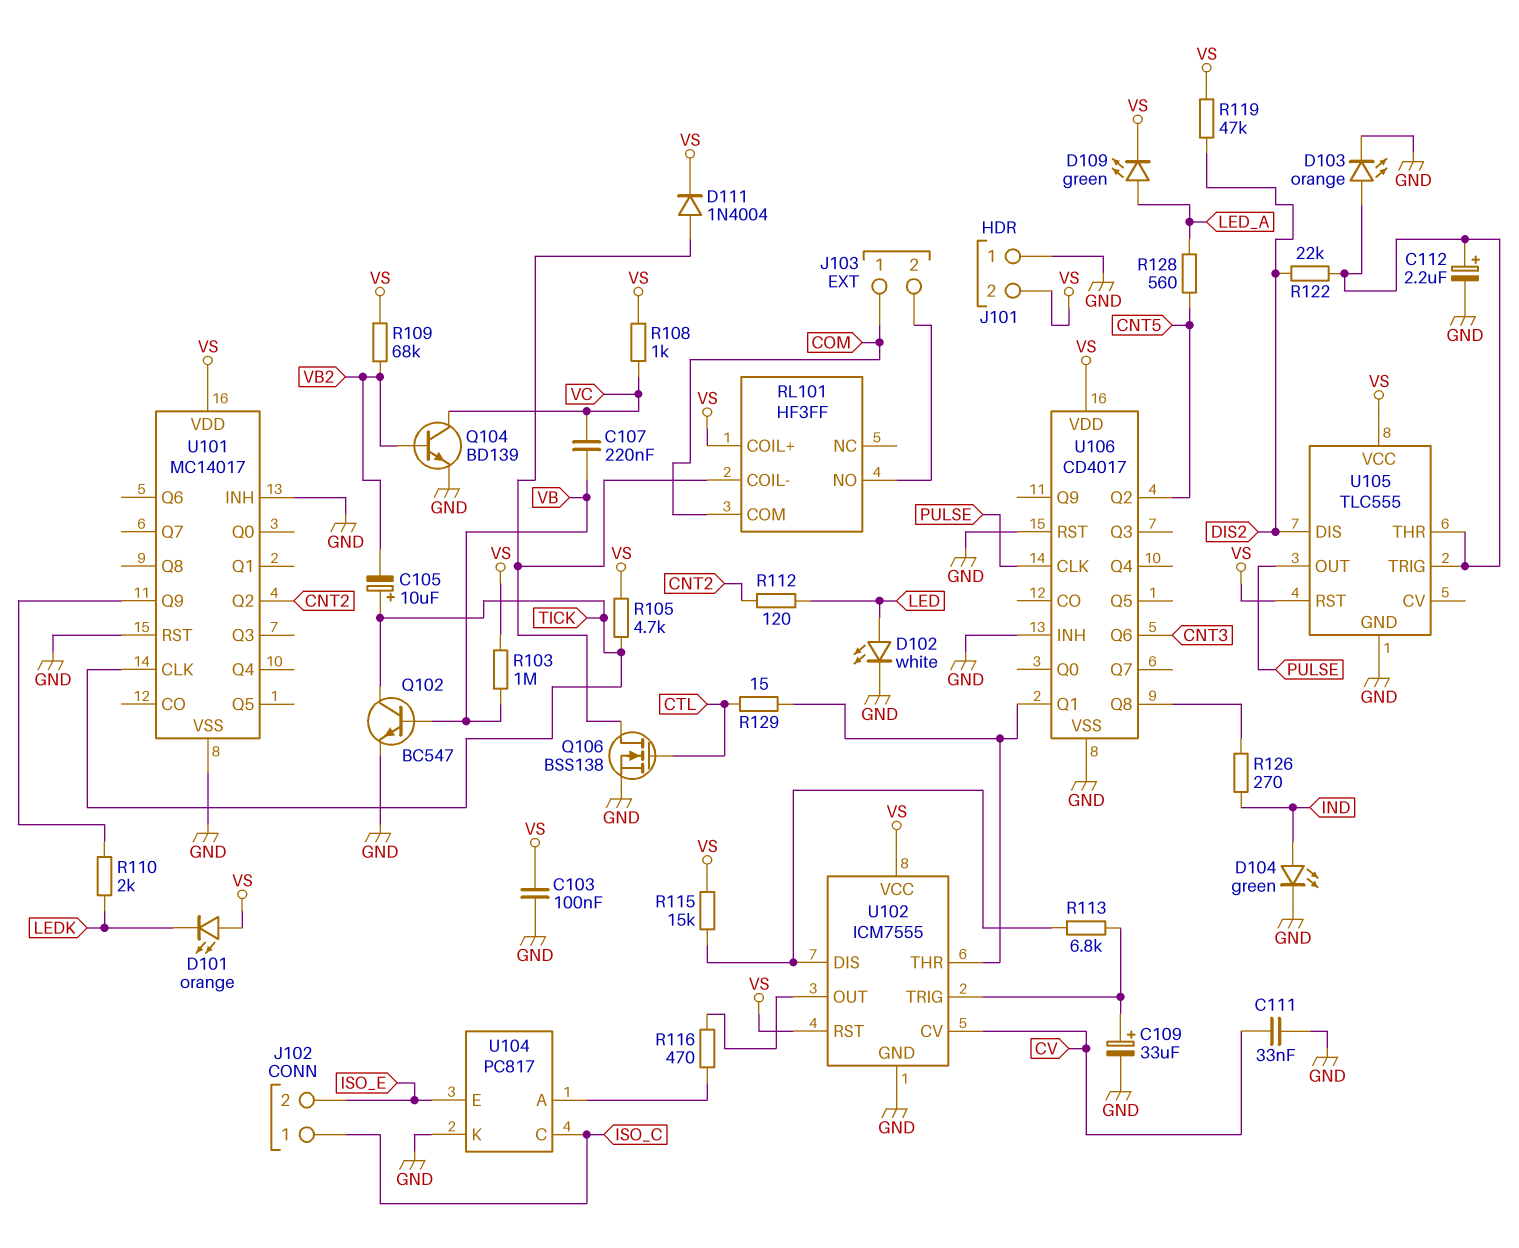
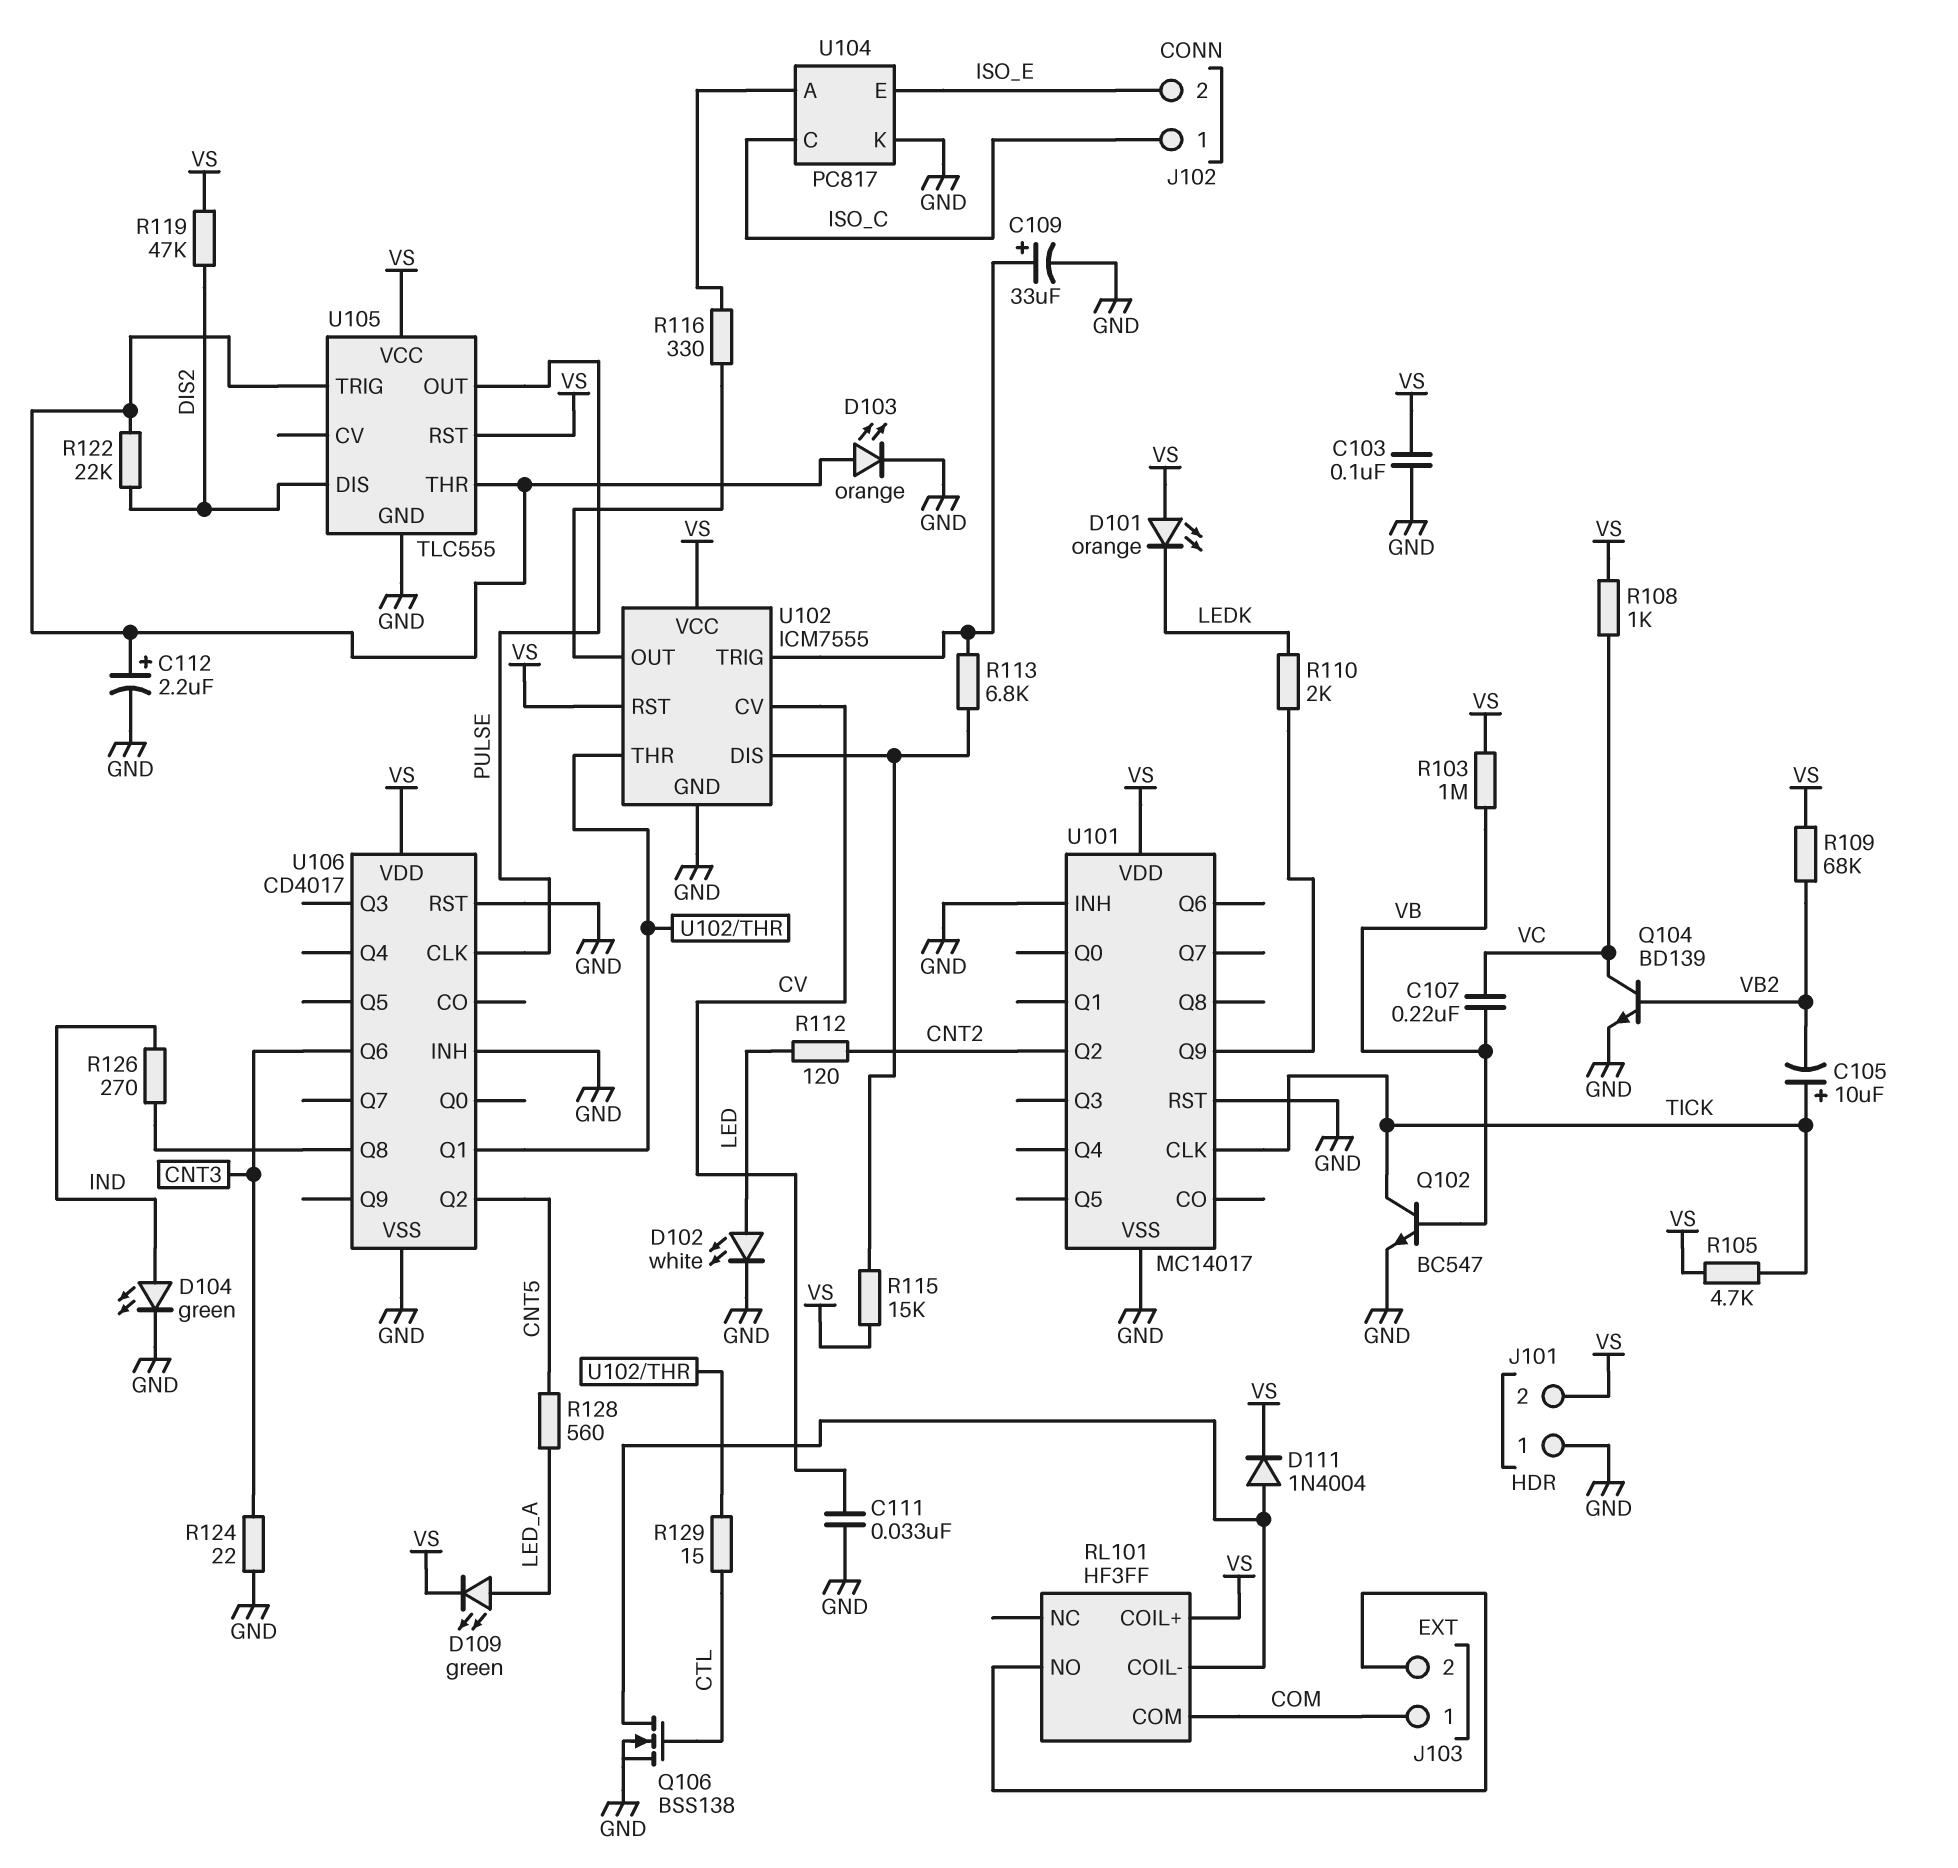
R116: 470 (U102/OUT, U104/A) -> 330 (U102/OUT, U104/A)
R124: none -> 22 (CNT3, GND)

